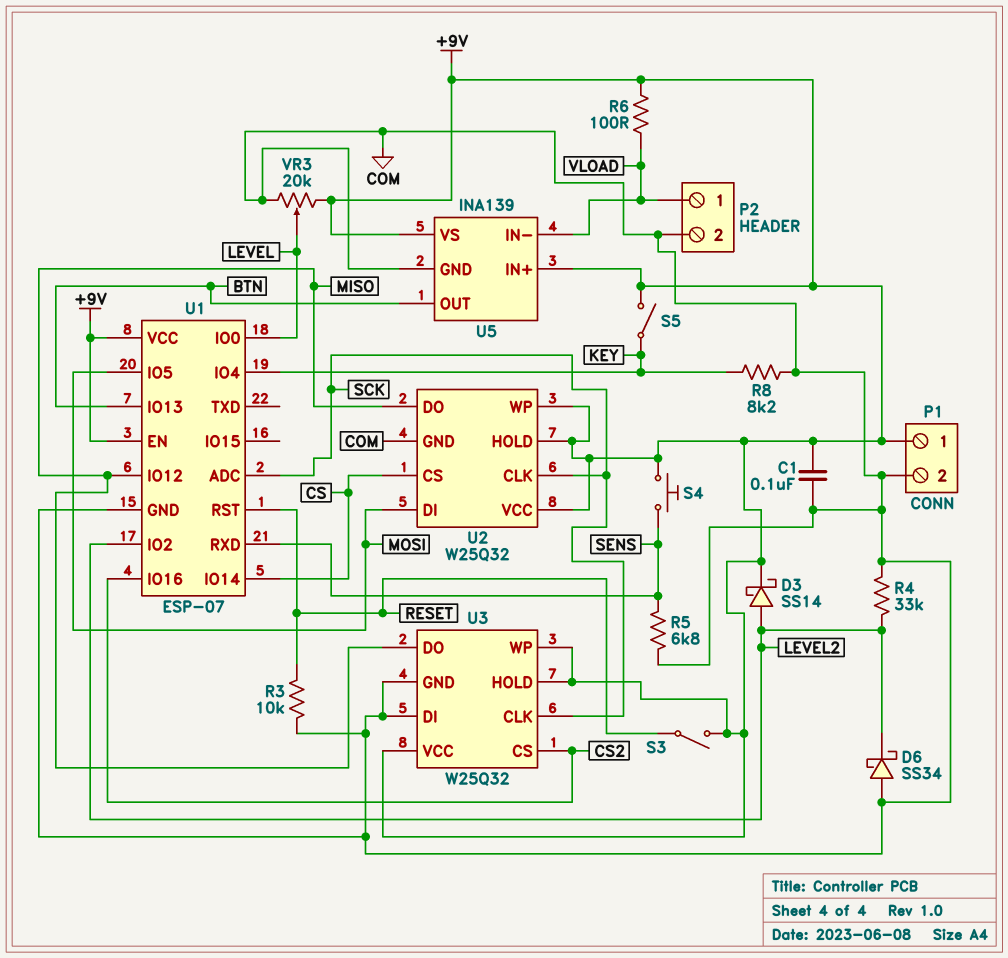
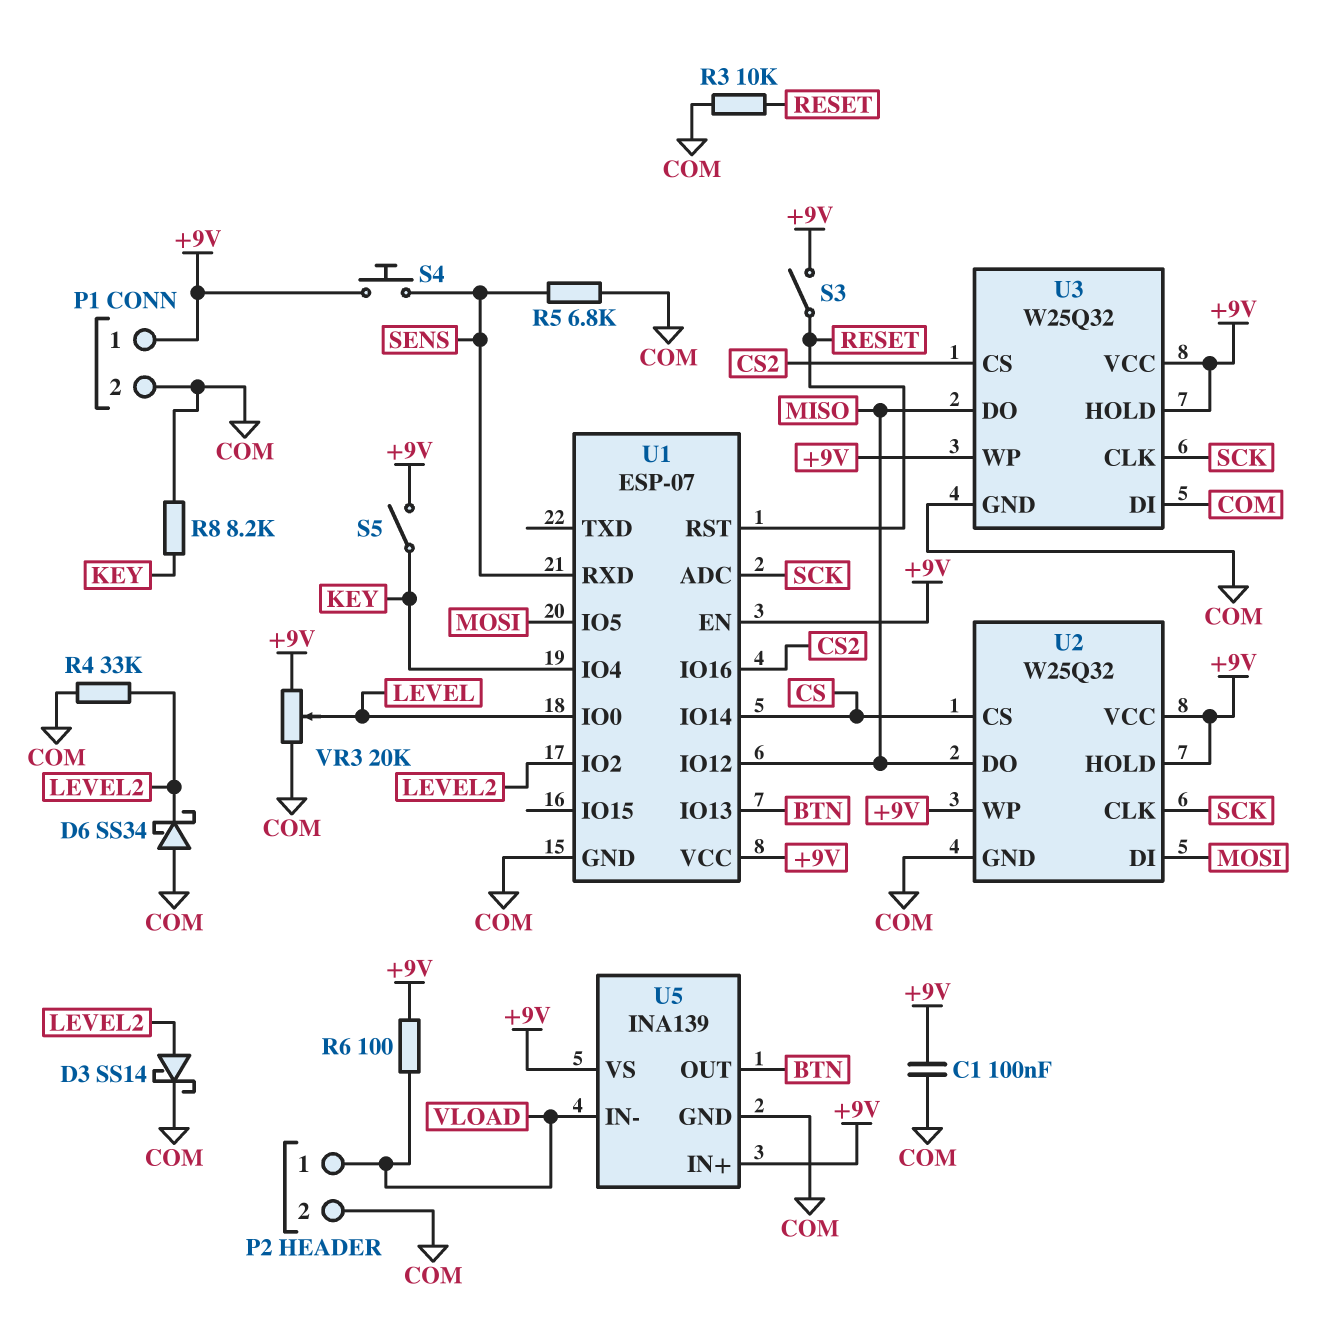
D3: schottky SS14 (A LEVEL2, K +9V) -> schottky SS14 (A LEVEL2, K COM)

